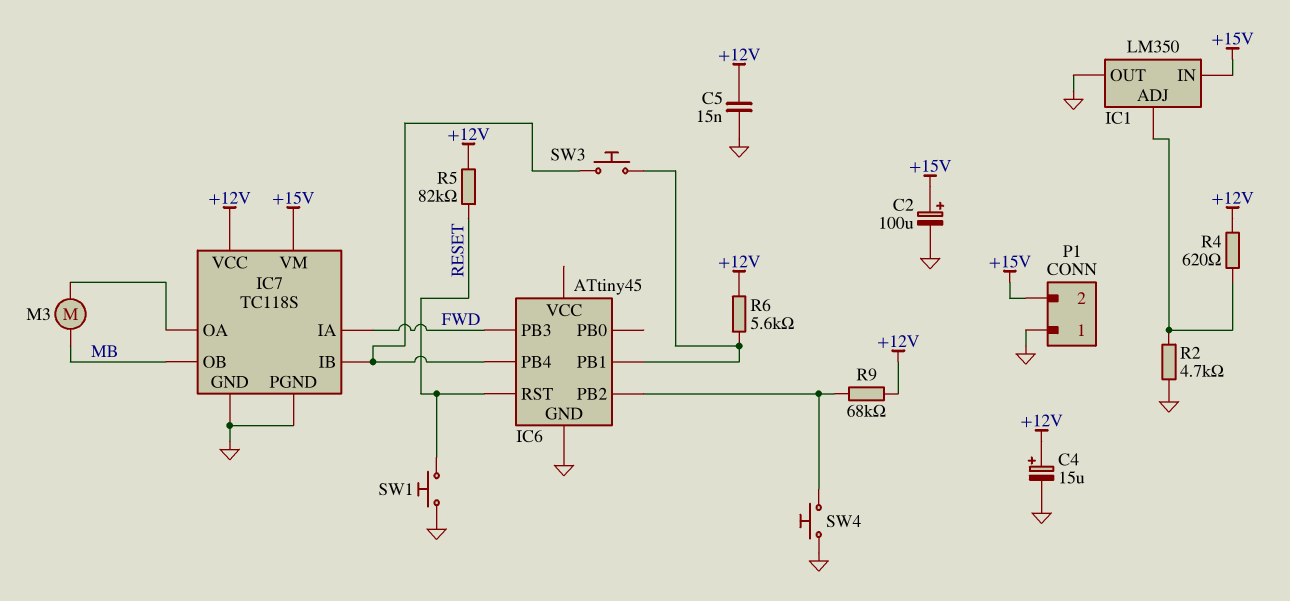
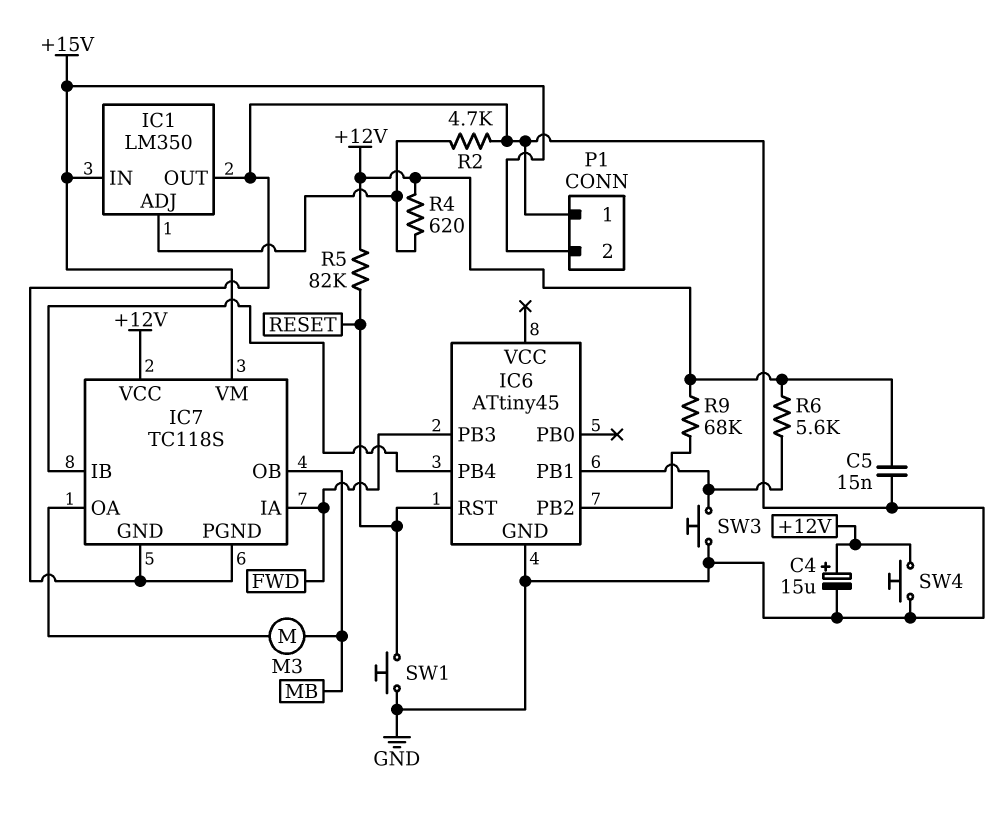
C2: 100uF (plus +15V, minus GND) -> none
SW3: button (IC6/PB1, IC6/PB4) -> button (GND, IC6/PB1)
SW4: button (GND, IC6/PB2) -> button (+12V, GND)

